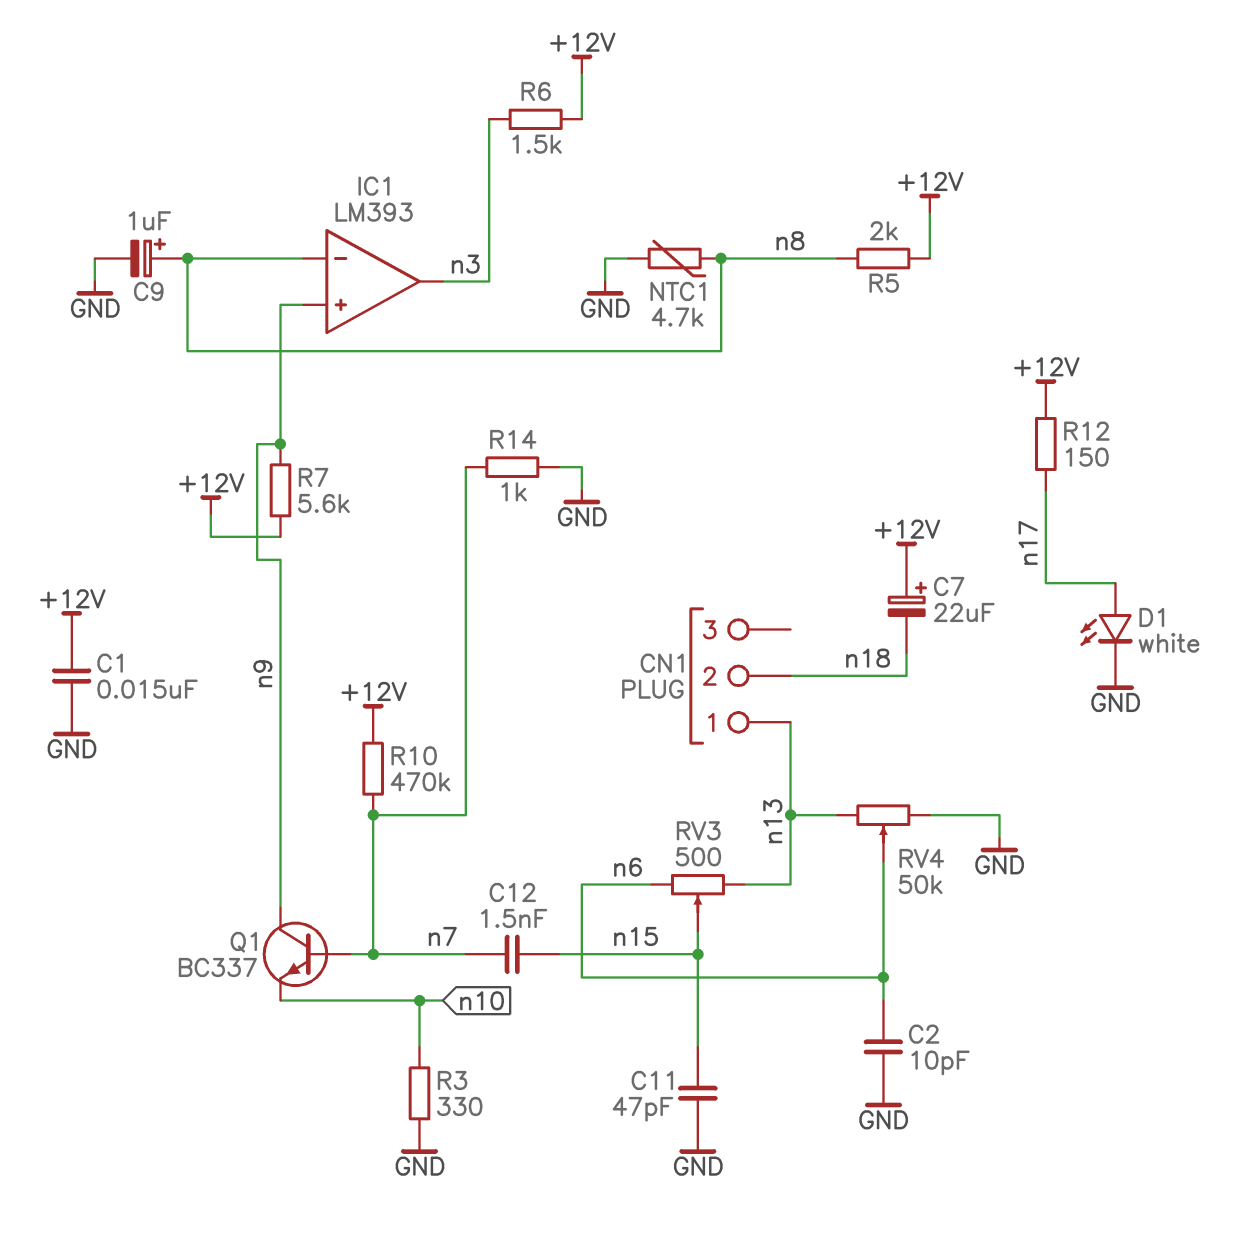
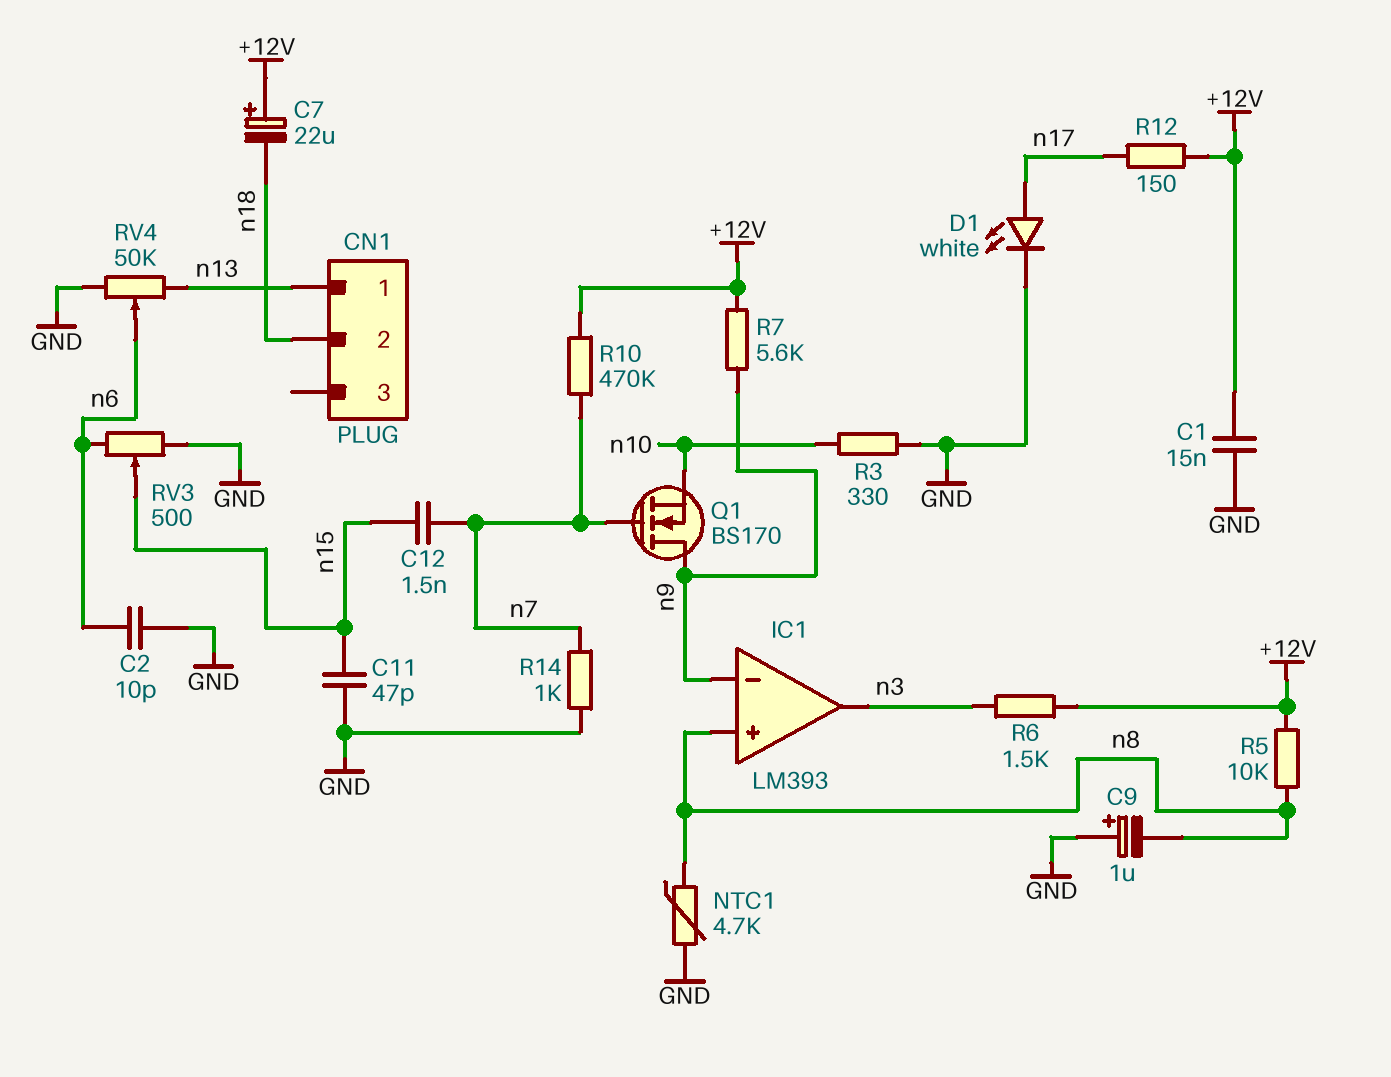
C9: 1uF (plus n8, minus GND) -> 1uF (plus GND, minus n8)
IC1 pin in+: n9 -> n8
IC1 pin in-: n8 -> n9
Q1: NPN BC337 (B n7, C n9, E n10) -> NMOS BS170 (G n7, D n9, S n10)
R5: 2k (+12V, n8) -> 10k (+12V, n8)
RV3: 500 (n6, n13, wiper n15) -> 500 (GND, n6, wiper n15)

